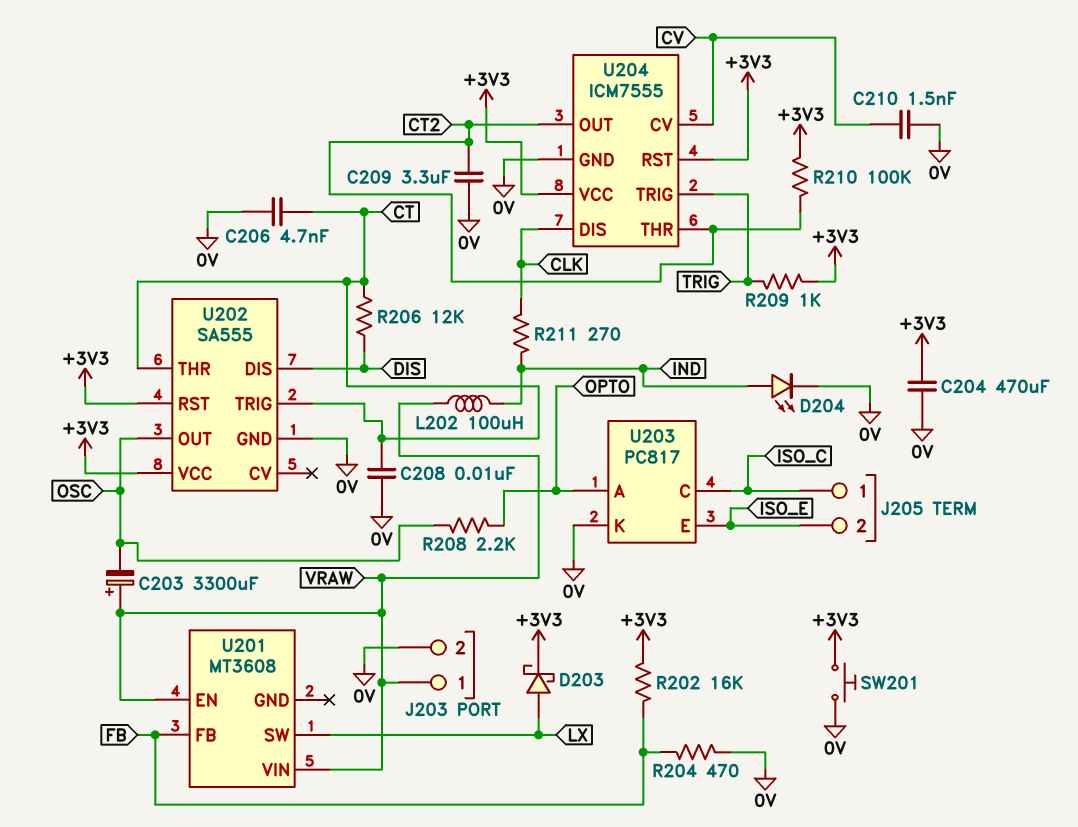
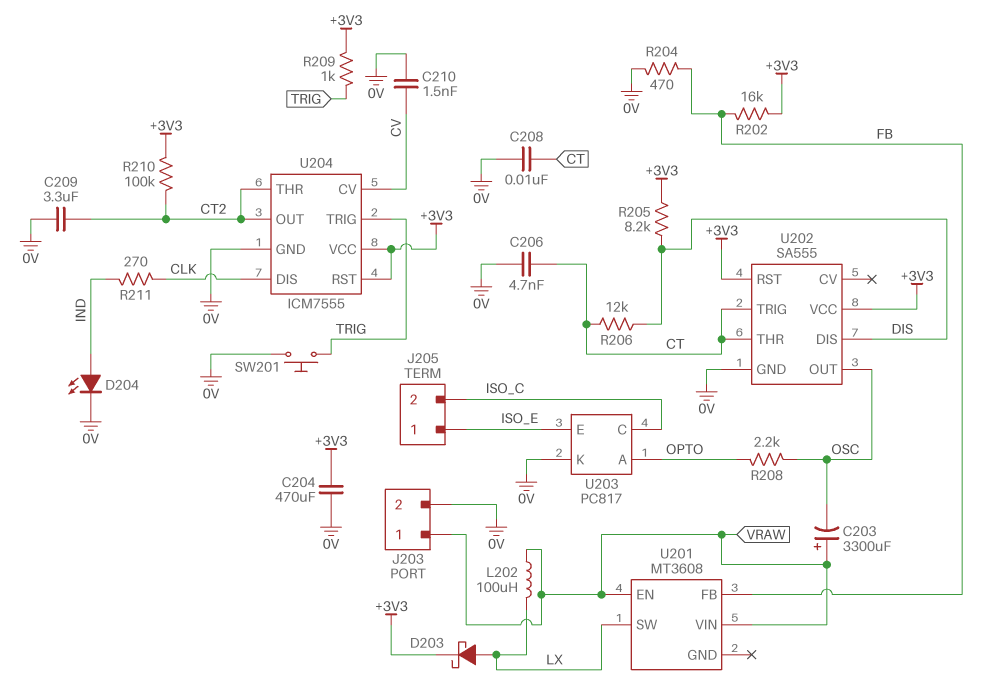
J205 pin 1: ISO_C -> ISO_E
J205 pin 2: ISO_E -> ISO_C
L202: 100uH (IND, VRAW) -> 100uH (LX, VRAW)
R205: none -> 8.2k (+3V3, DIS)
SW201: button (+3V3, 0V) -> button (0V, TRIG)

